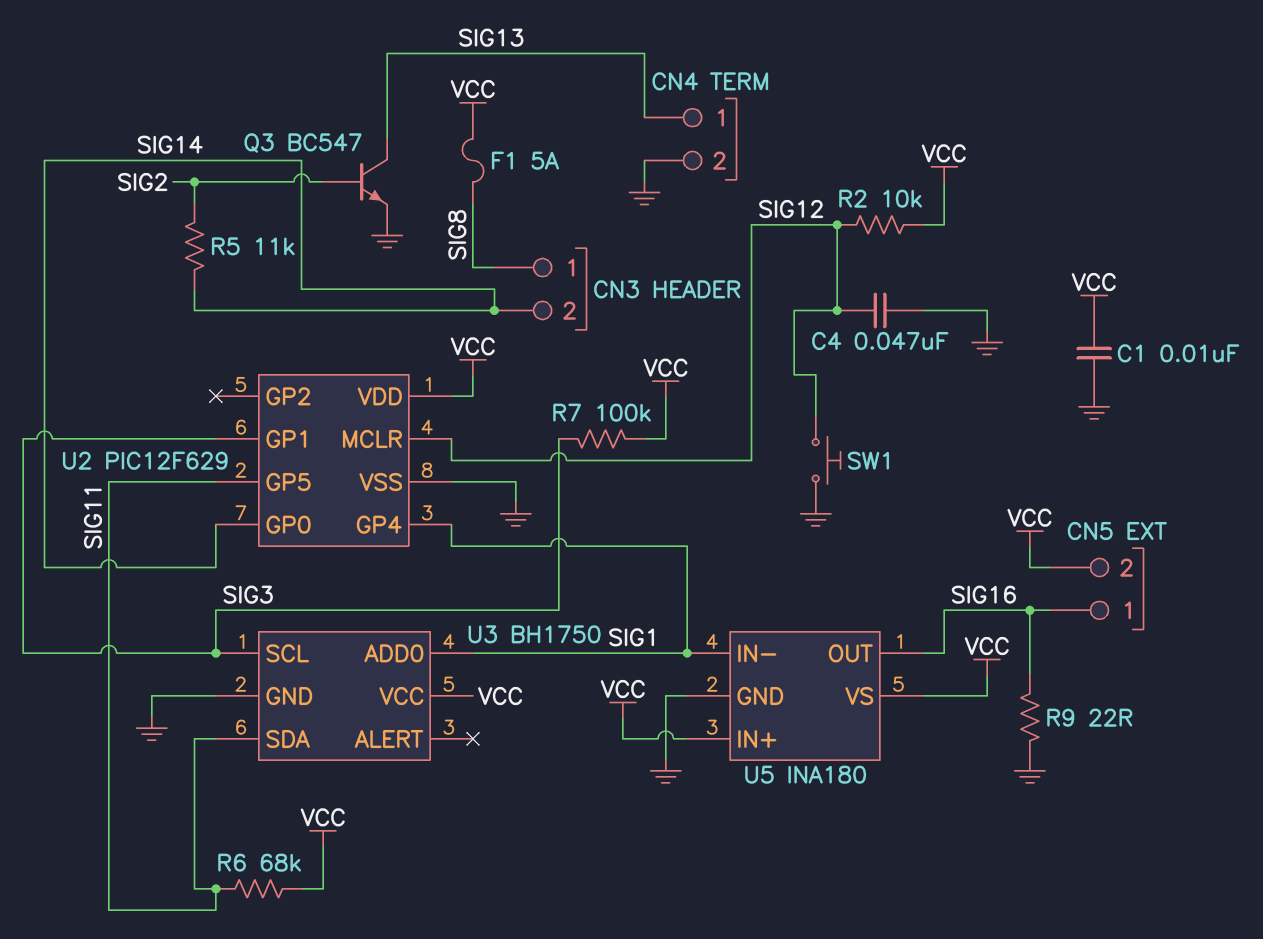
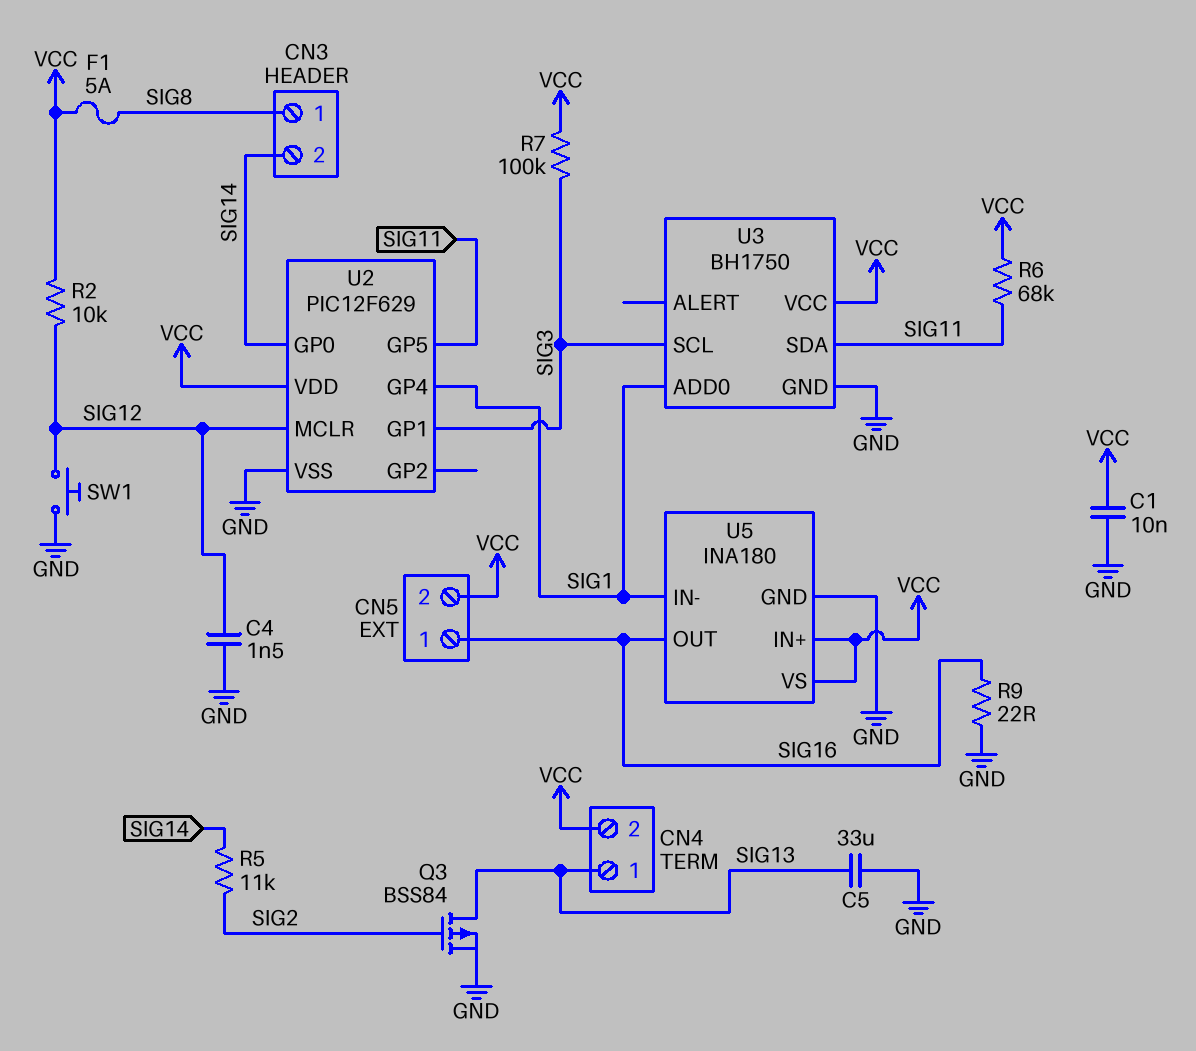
C4: 47nF (GND, SIG12) -> 1.5nF (GND, SIG12)
C5: none -> 33uF (GND, SIG13)
CN4 pin 2: GND -> VCC
Q3: NPN BC547 (B SIG2, C SIG13, E GND) -> PMOS BSS84 (G SIG2, D SIG13, S GND)

